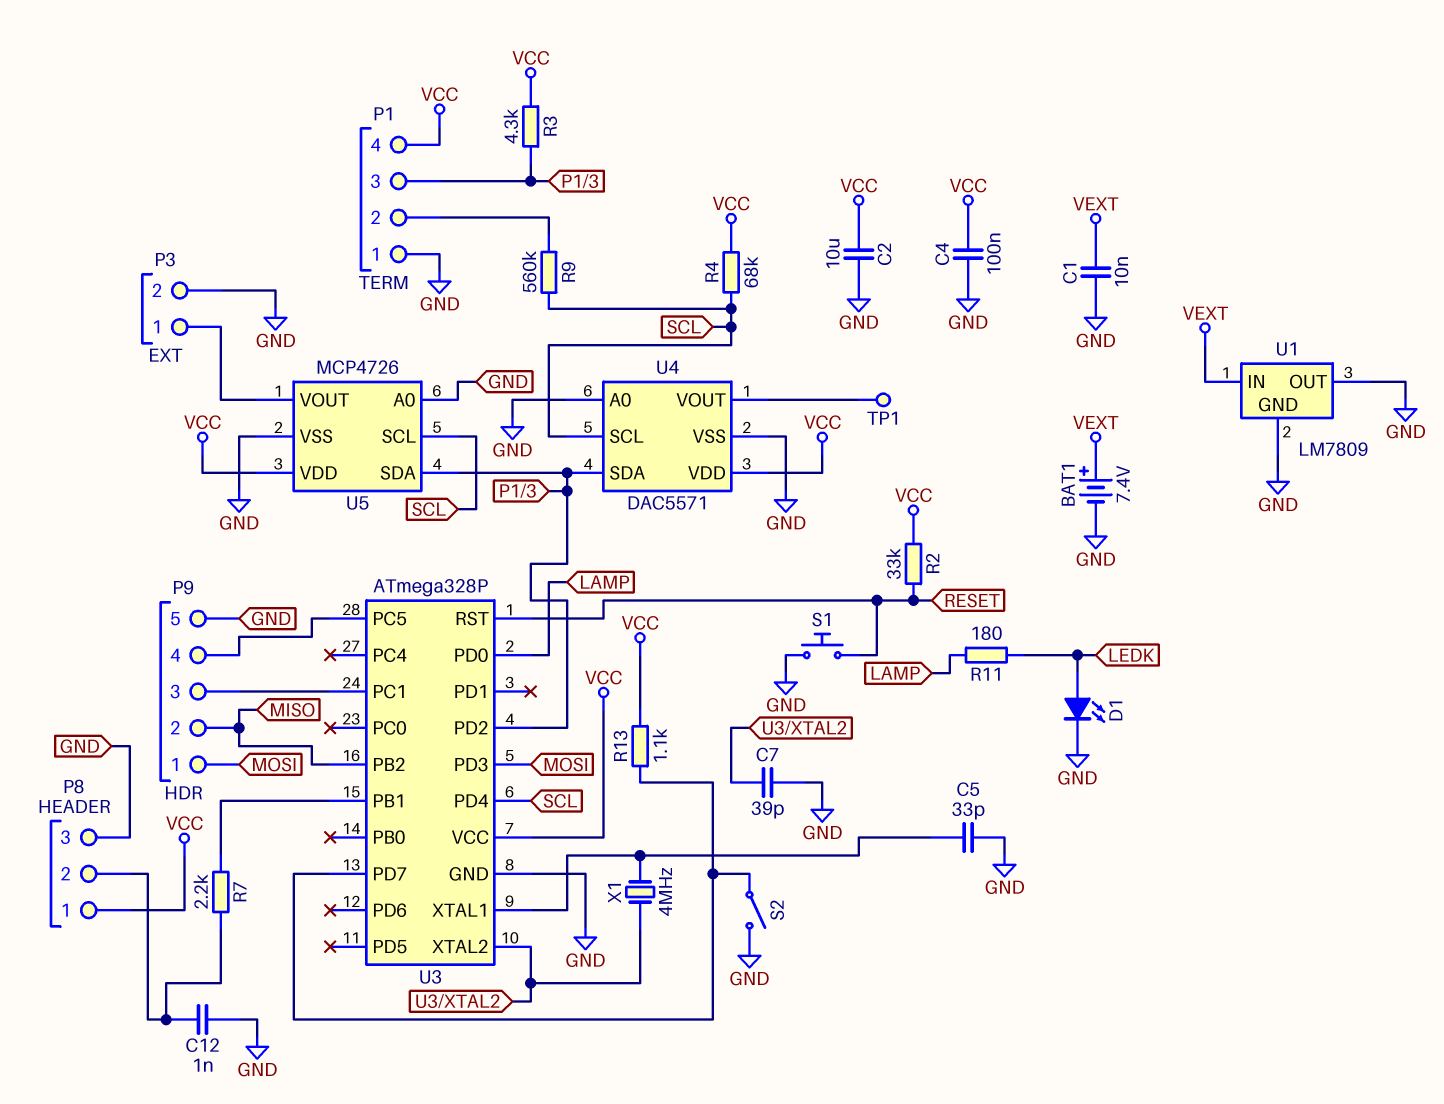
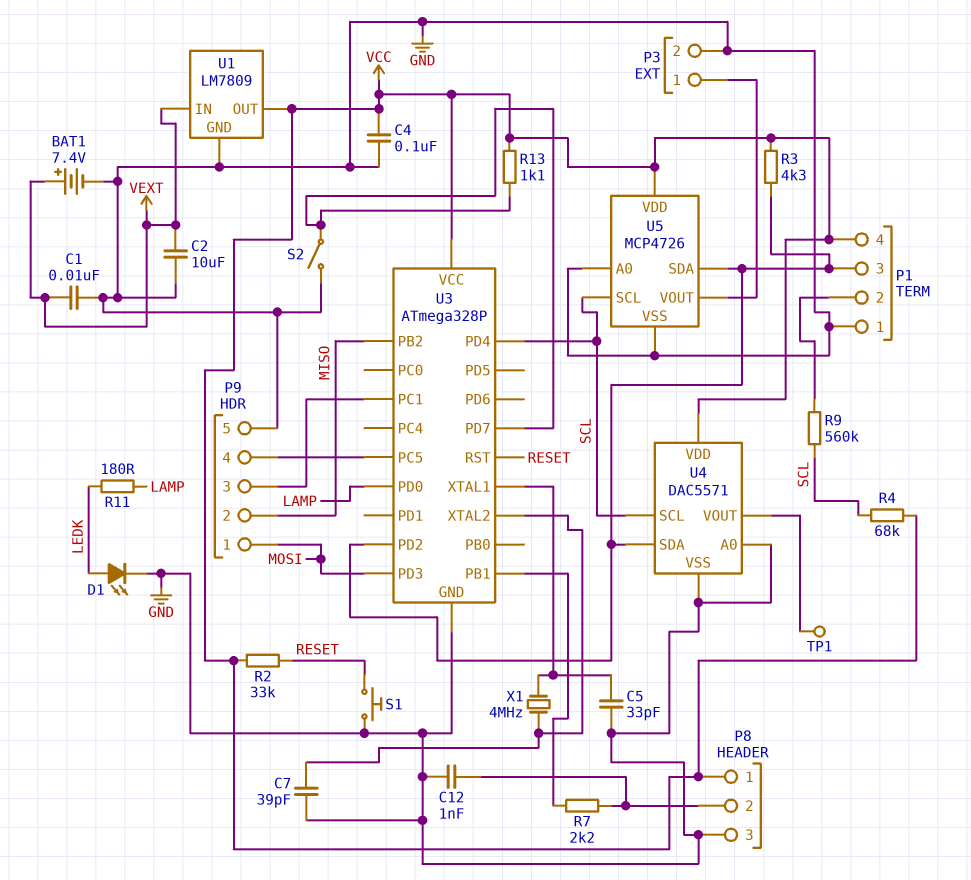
C2: 10uF (GND, VCC) -> 10uF (GND, VEXT)
U1 pin OUT: GND -> VCC

